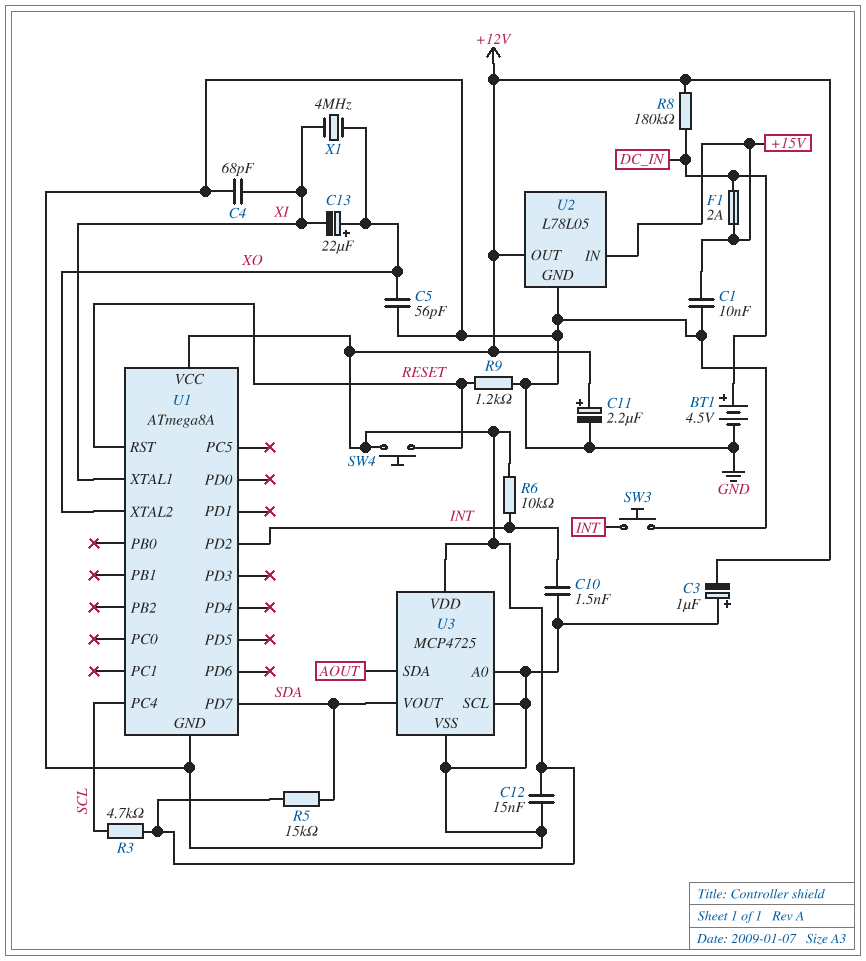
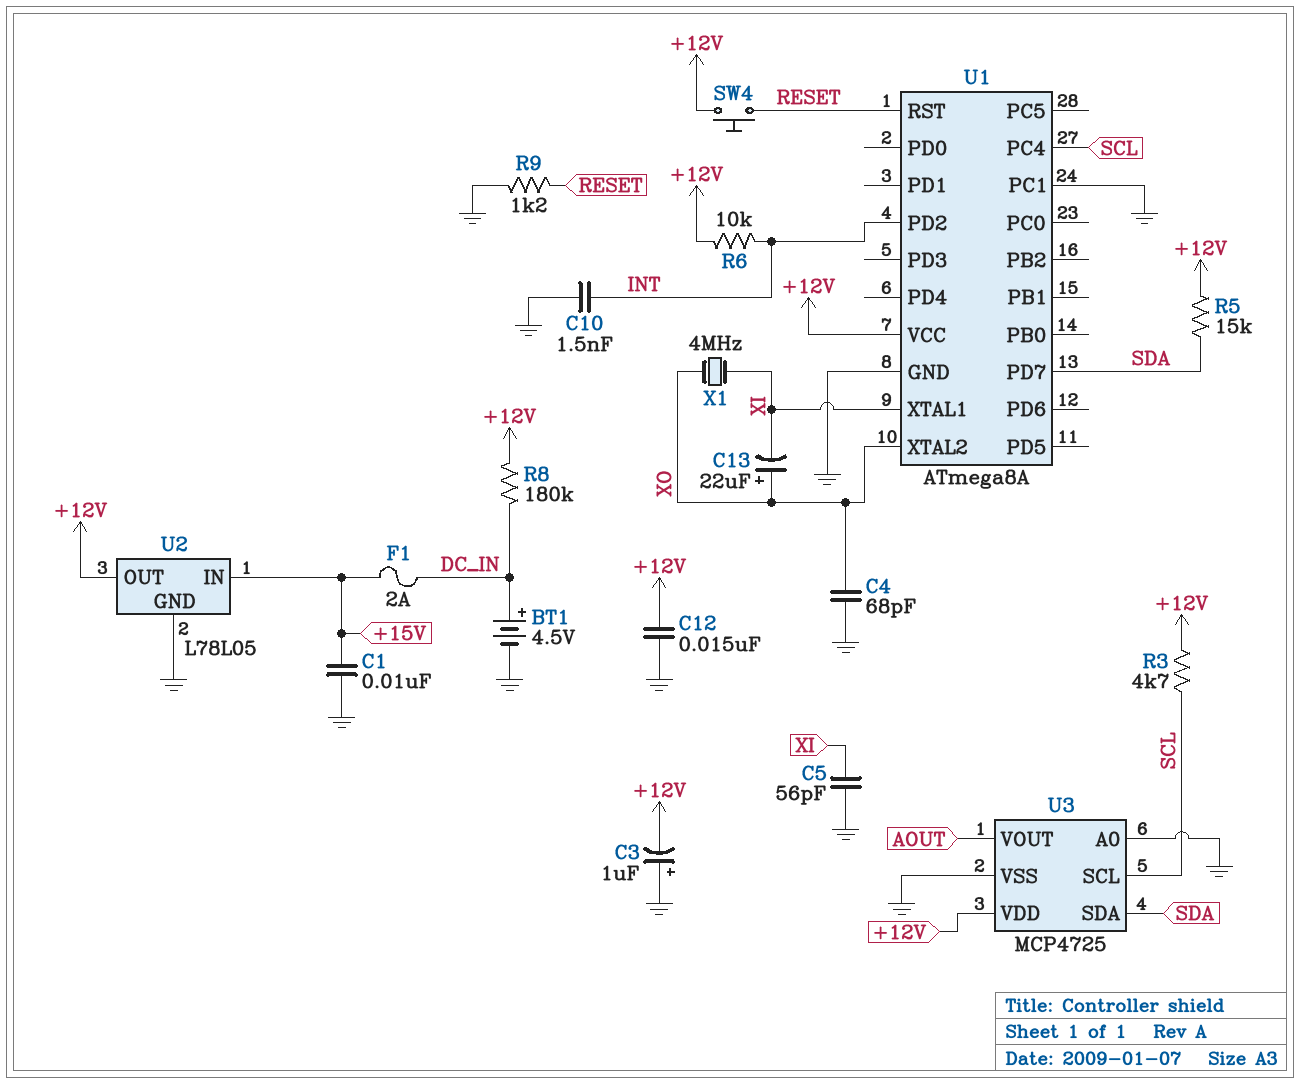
C4: 68pF (GND, XI) -> 68pF (GND, XO)
C5: 56pF (GND, XO) -> 56pF (GND, XI)
C11: 2.2uF (plus +12V, minus GND) -> none
SW3: button (GND, INT) -> none
U1 pin PC1: none -> GND
U3 pin SCL: GND -> SCL
U3 pin SDA: AOUT -> SDA
U3 pin VOUT: SDA -> AOUT

